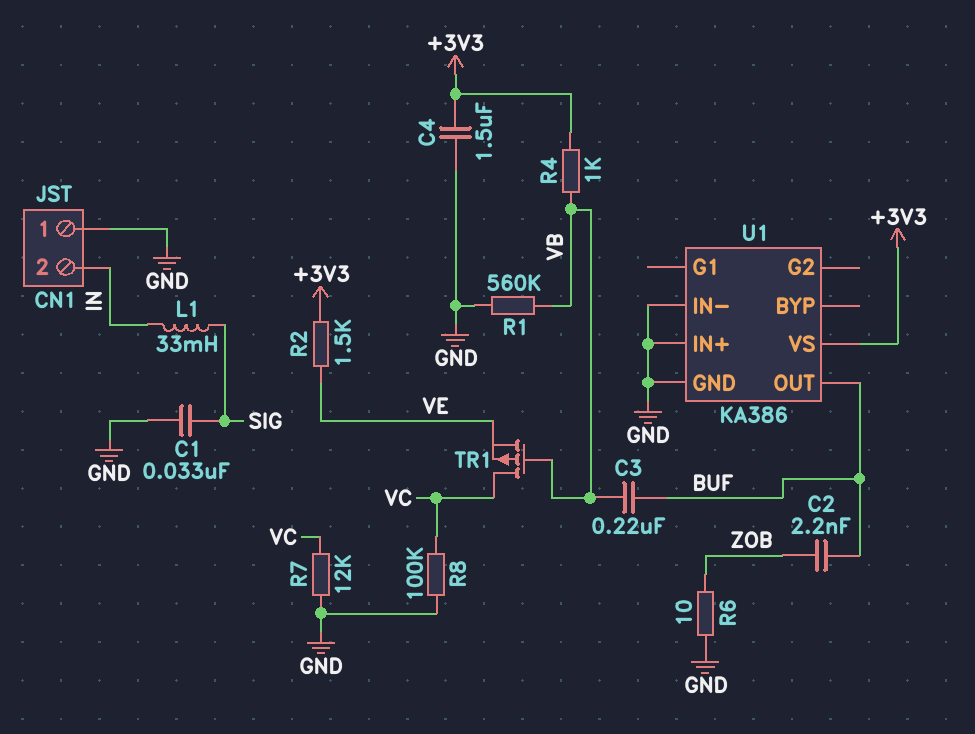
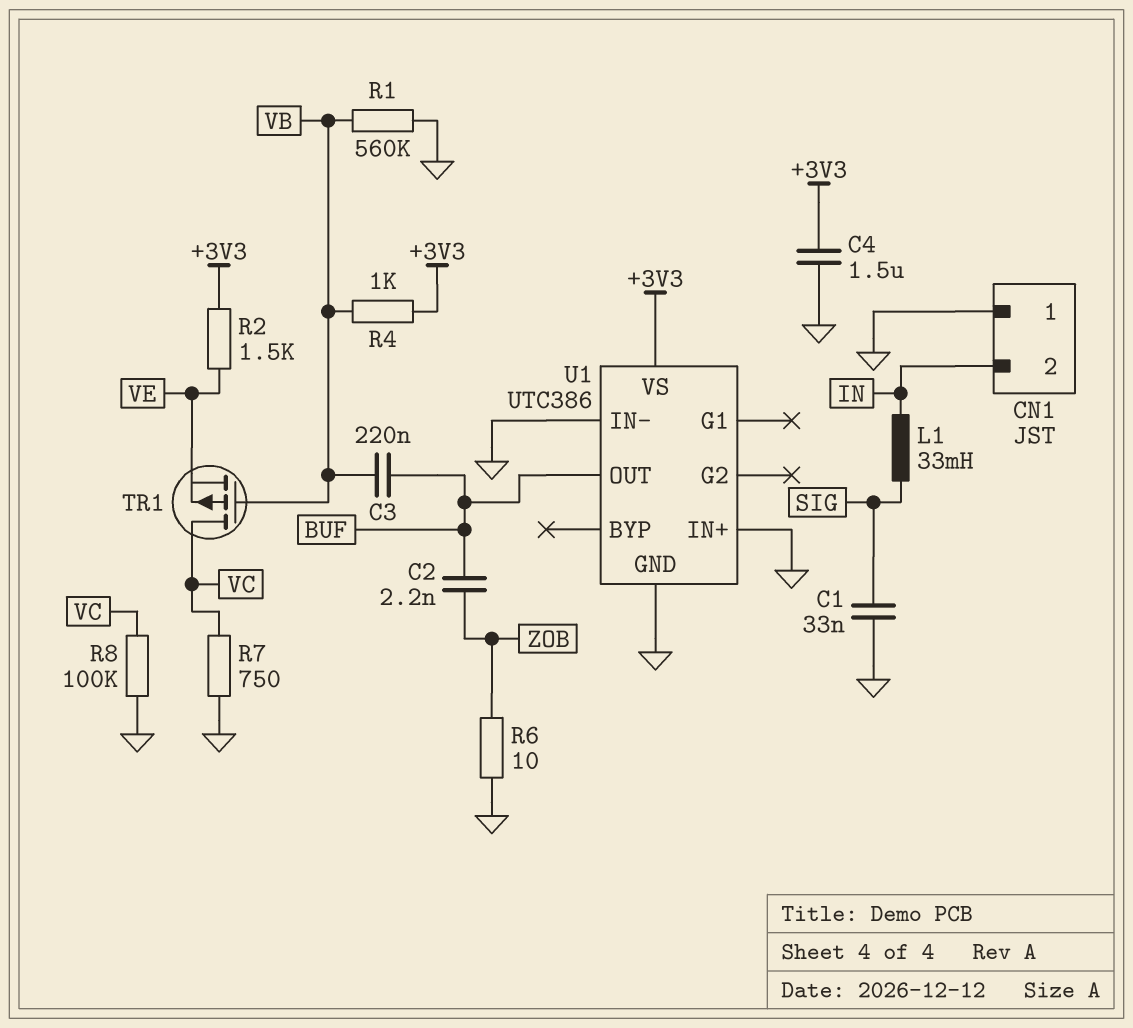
R7: 12k (GND, VC) -> 750 (GND, VC)
U1: KA386 -> UTC386

